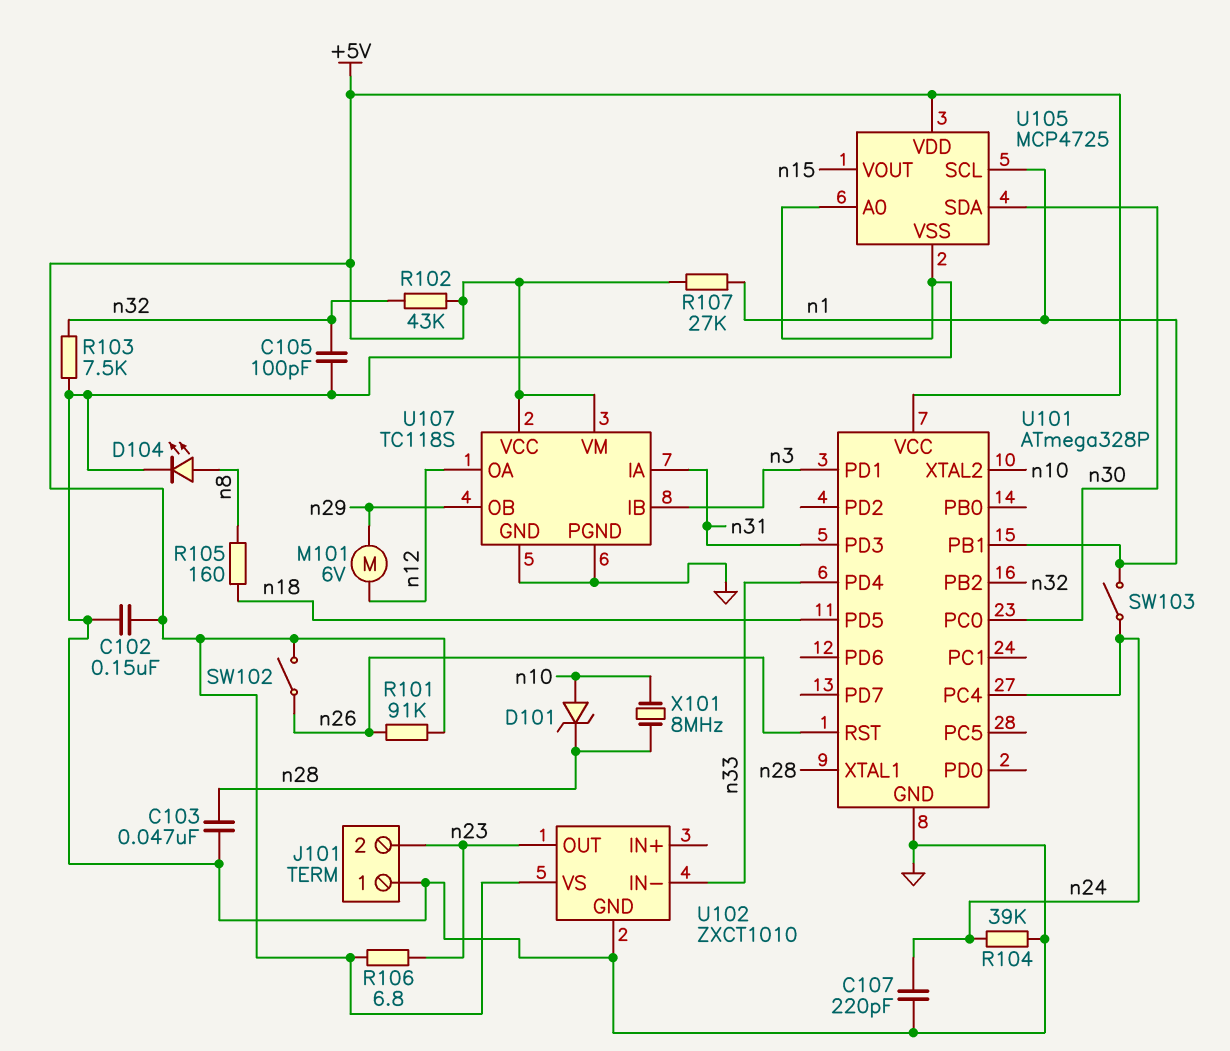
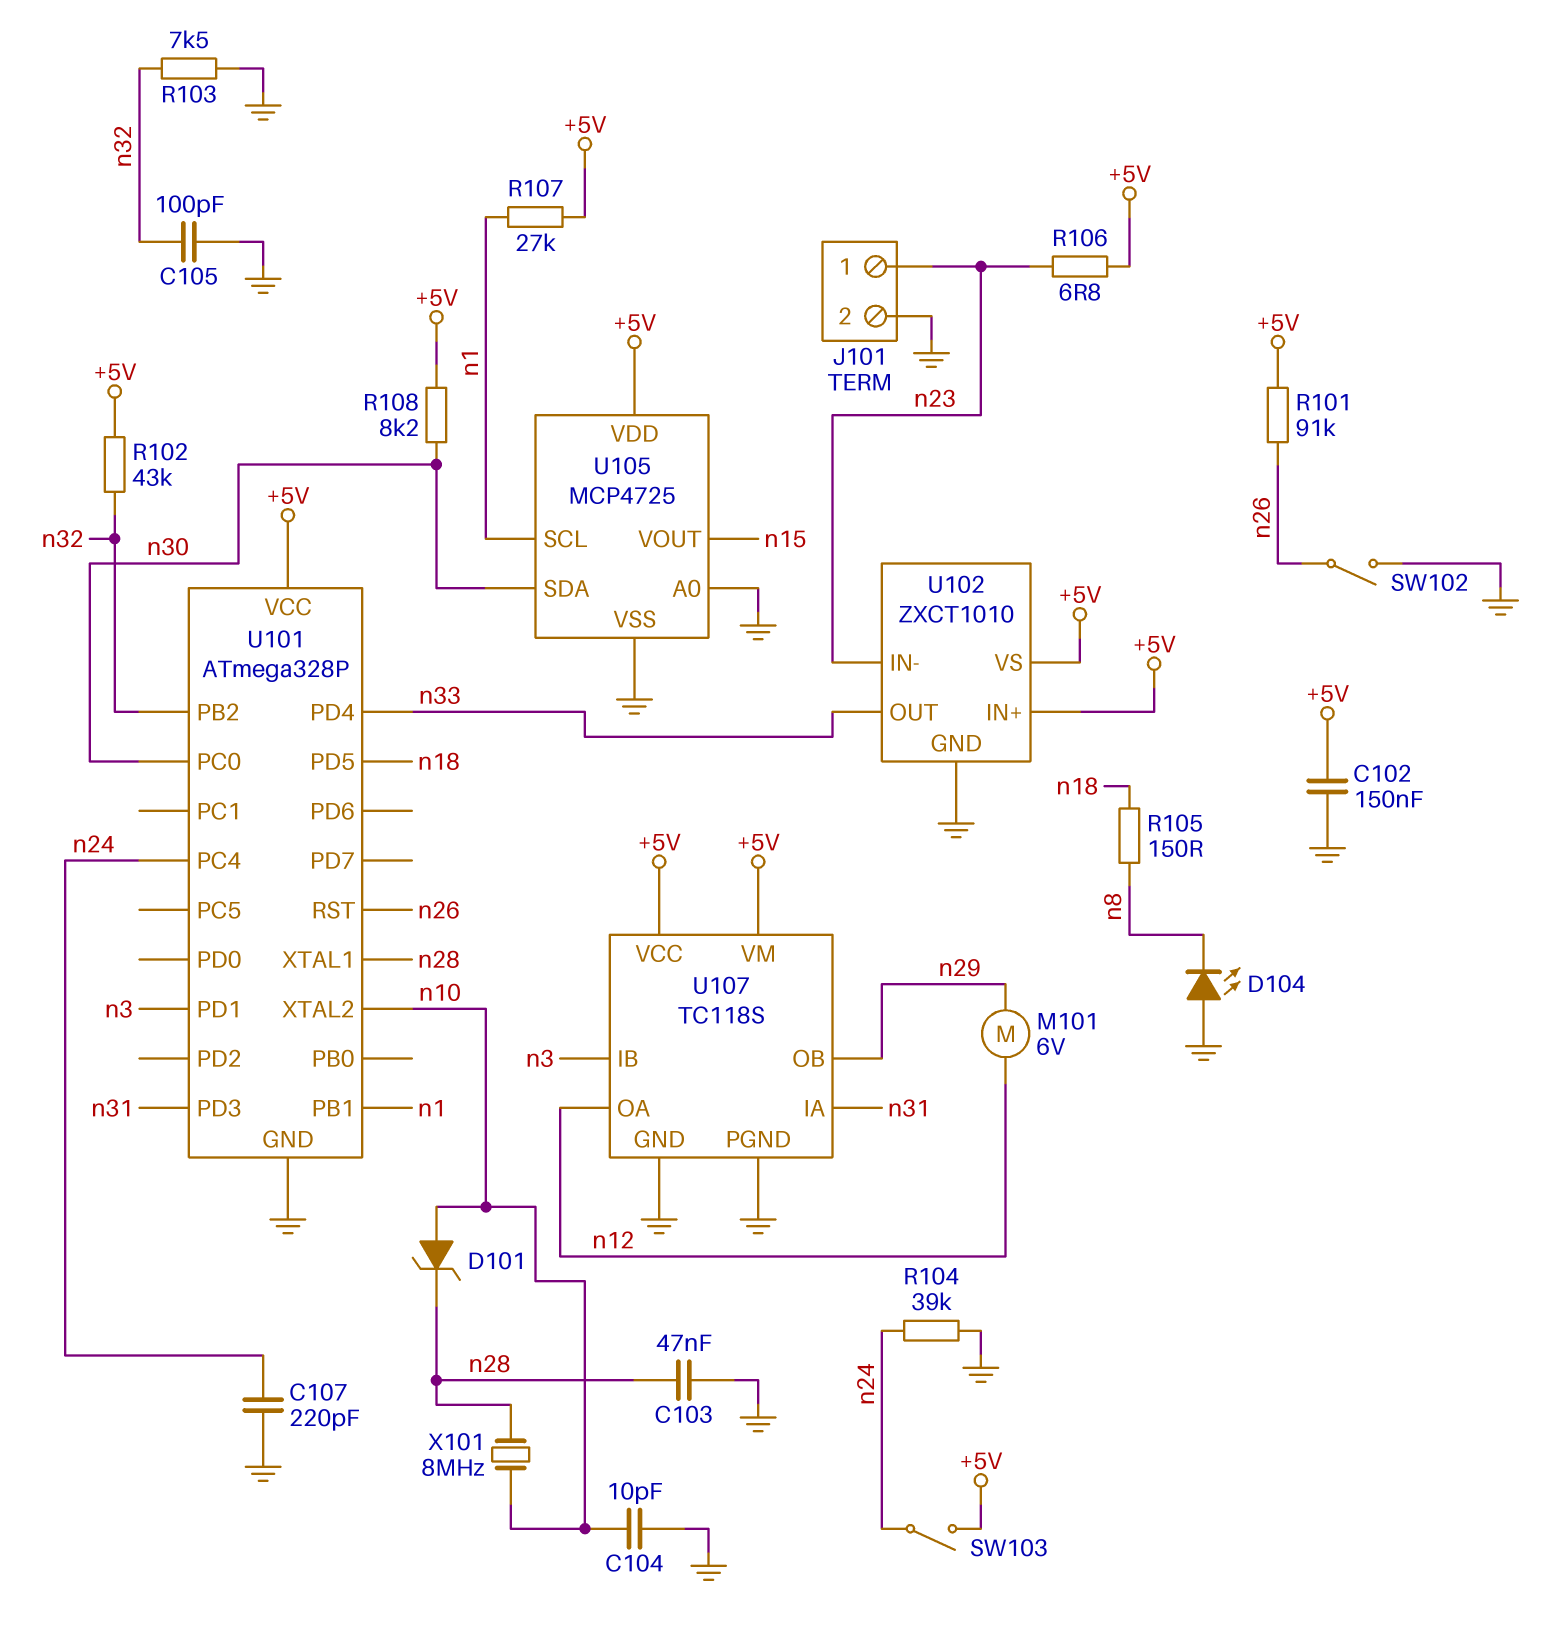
C104: none -> 10pF (GND, n10)
D104: LED (A n8, K GND) -> LED (A GND, K n8)
J101 pin 1: GND -> n23
J101 pin 2: n23 -> GND
R105: 160 (n8, n18) -> 150 (n8, n18)
R108: none -> 8.2k (+5V, n30)
SW102: switch (+5V, n26) -> switch (GND, n26)
SW103: switch (n1, n24) -> switch (+5V, n24)
U102 pin IN+: none -> +5V
U102 pin IN-: n33 -> n23
U102 pin OUT: n23 -> n33

